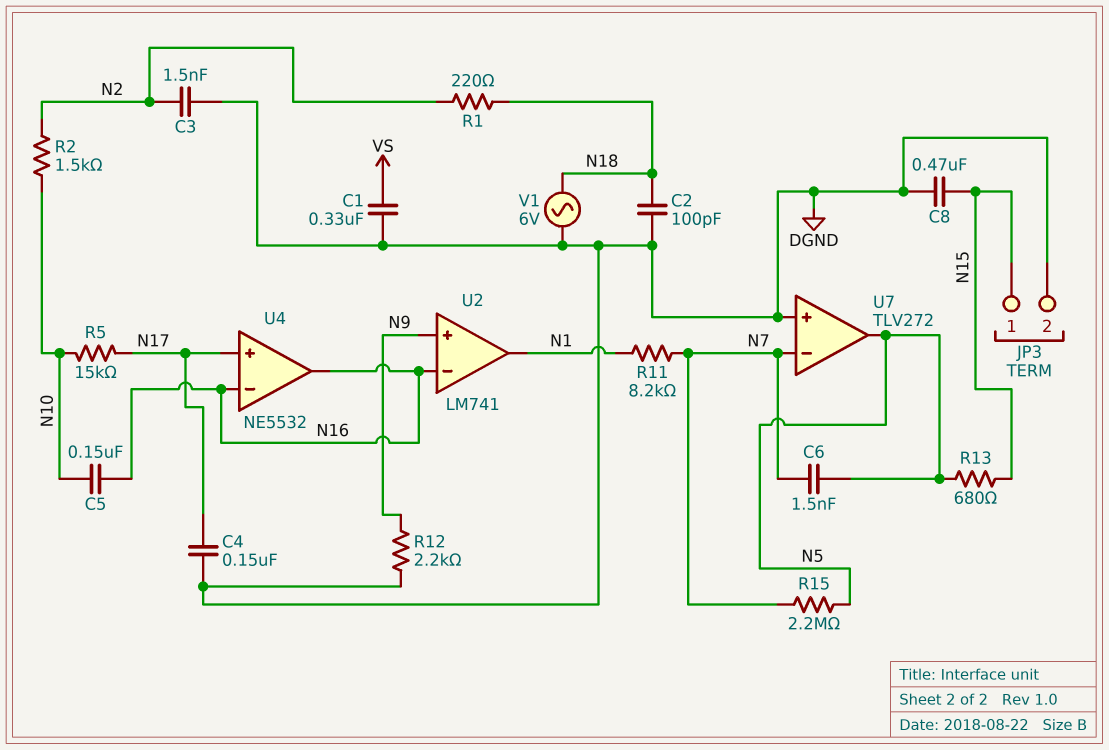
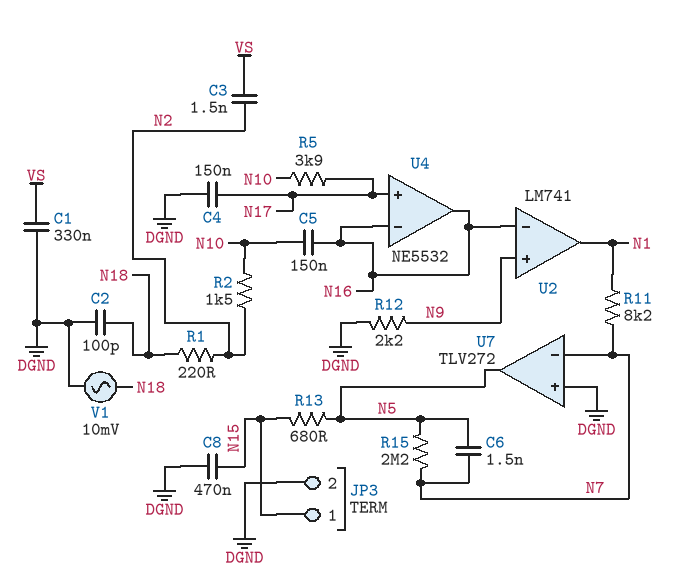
C3: 1.5nF (DGND, N2) -> 1.5nF (N2, VS)
R5: 15k (N10, N17) -> 3.9k (N10, N17)
V1: AC 6V (DGND, N18) -> AC 10mV (DGND, N18)

